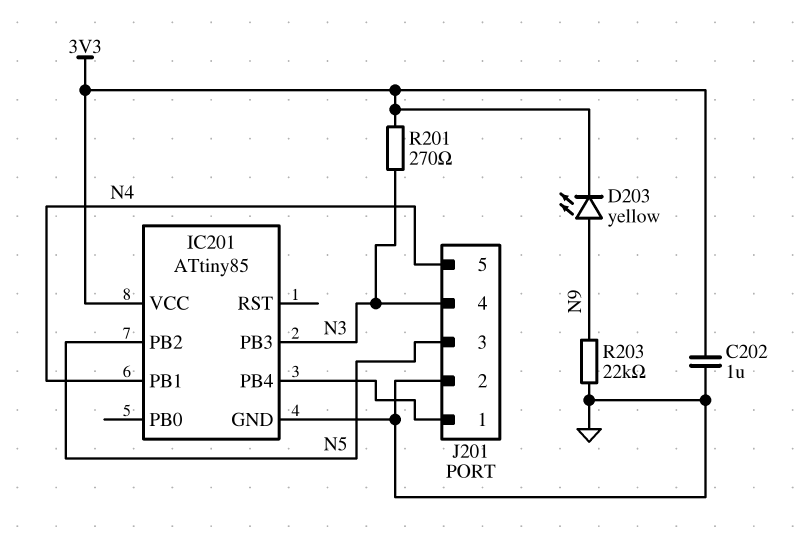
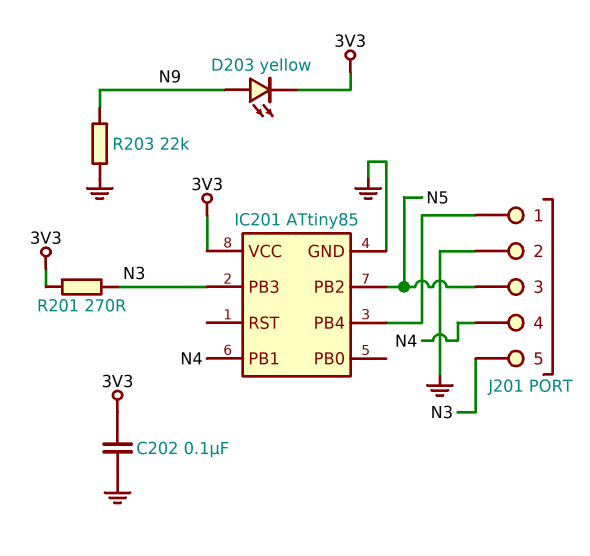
C202: 1uF (3V3, GND) -> 100nF (3V3, GND)
J201 pin 4: N3 -> N4
J201 pin 5: N4 -> N3

